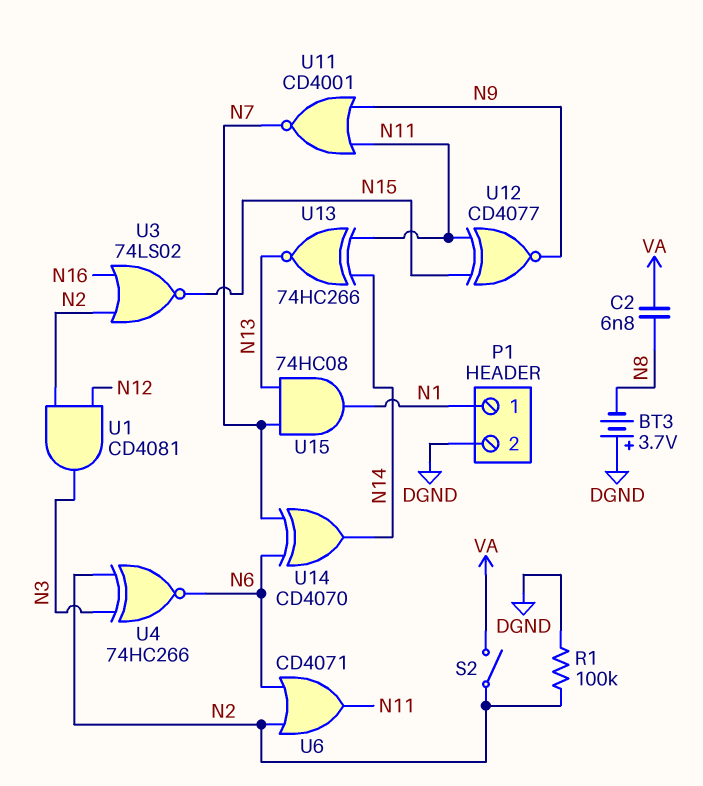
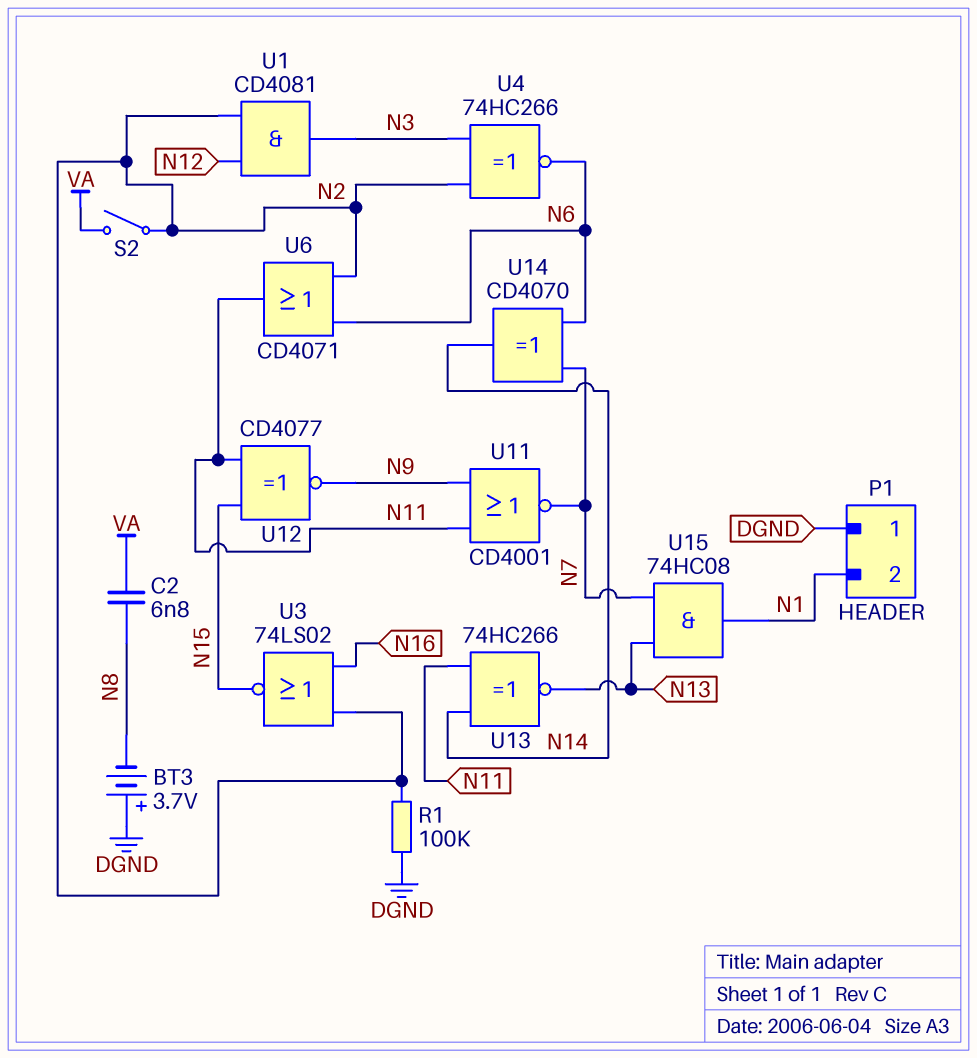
P1 pin 1: N1 -> DGND
P1 pin 2: DGND -> N1

